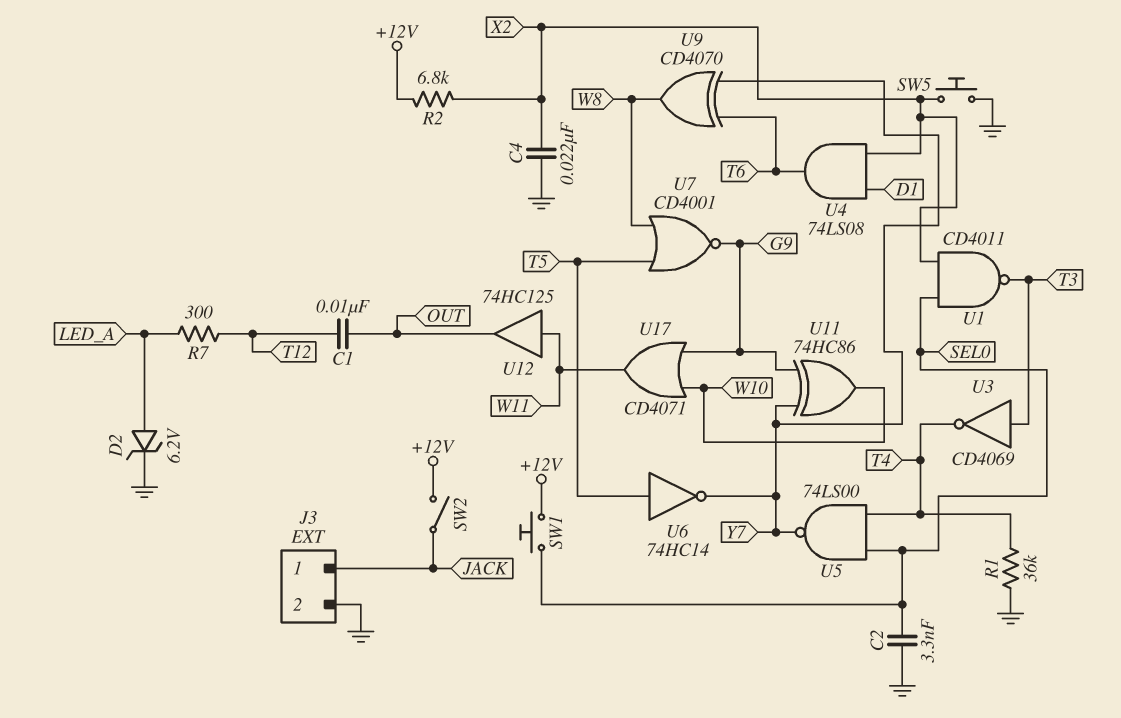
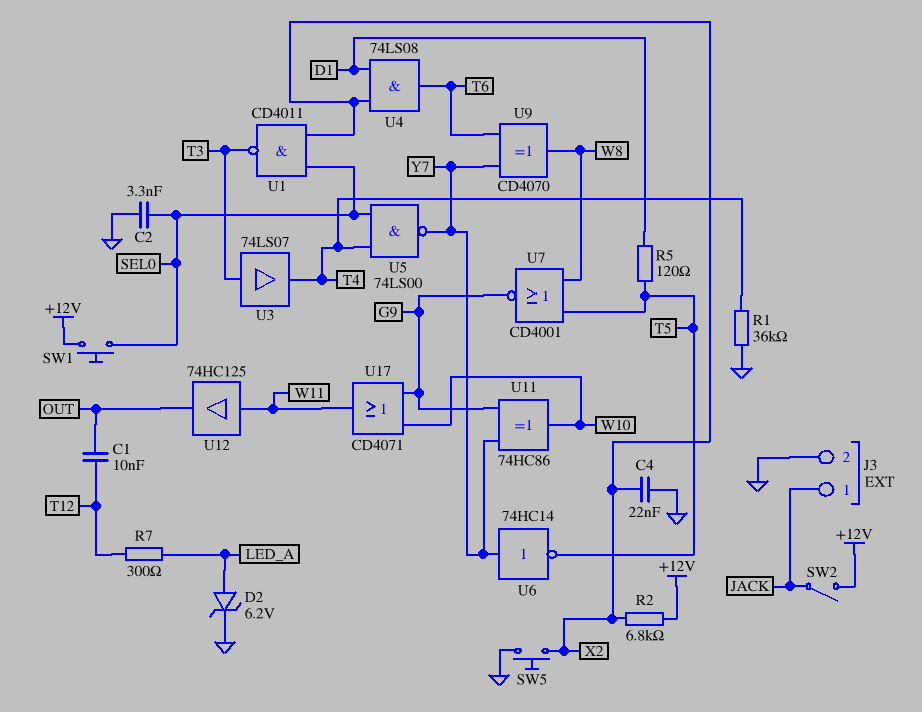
R5: none -> 120 (D1, T5)
U3: NOT CD4069 (in T3, out T4) -> buffer 74LS07 (in T3, out T4)
U6: NOT 74HC14 (in T5, out Y7) -> NOT 74HC14 (in Y7, out T5)

